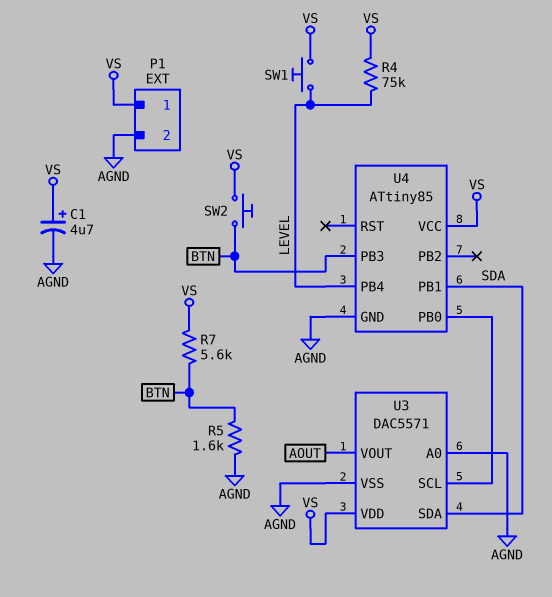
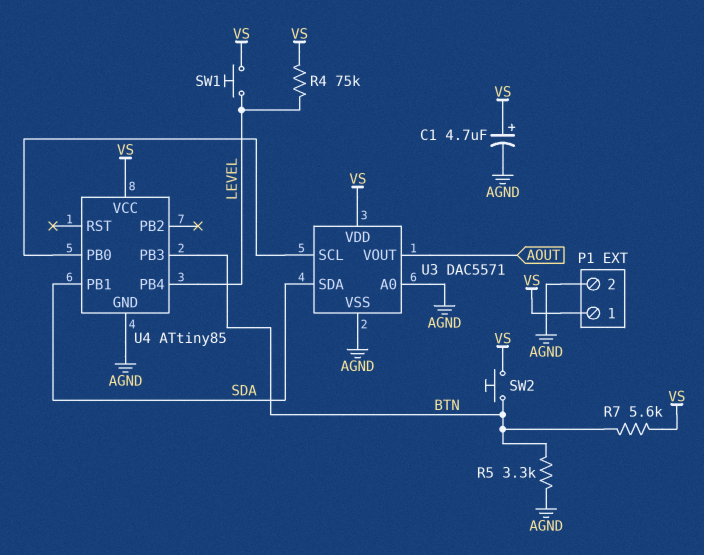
R5: 1.6k (AGND, BTN) -> 3.3k (AGND, BTN)

